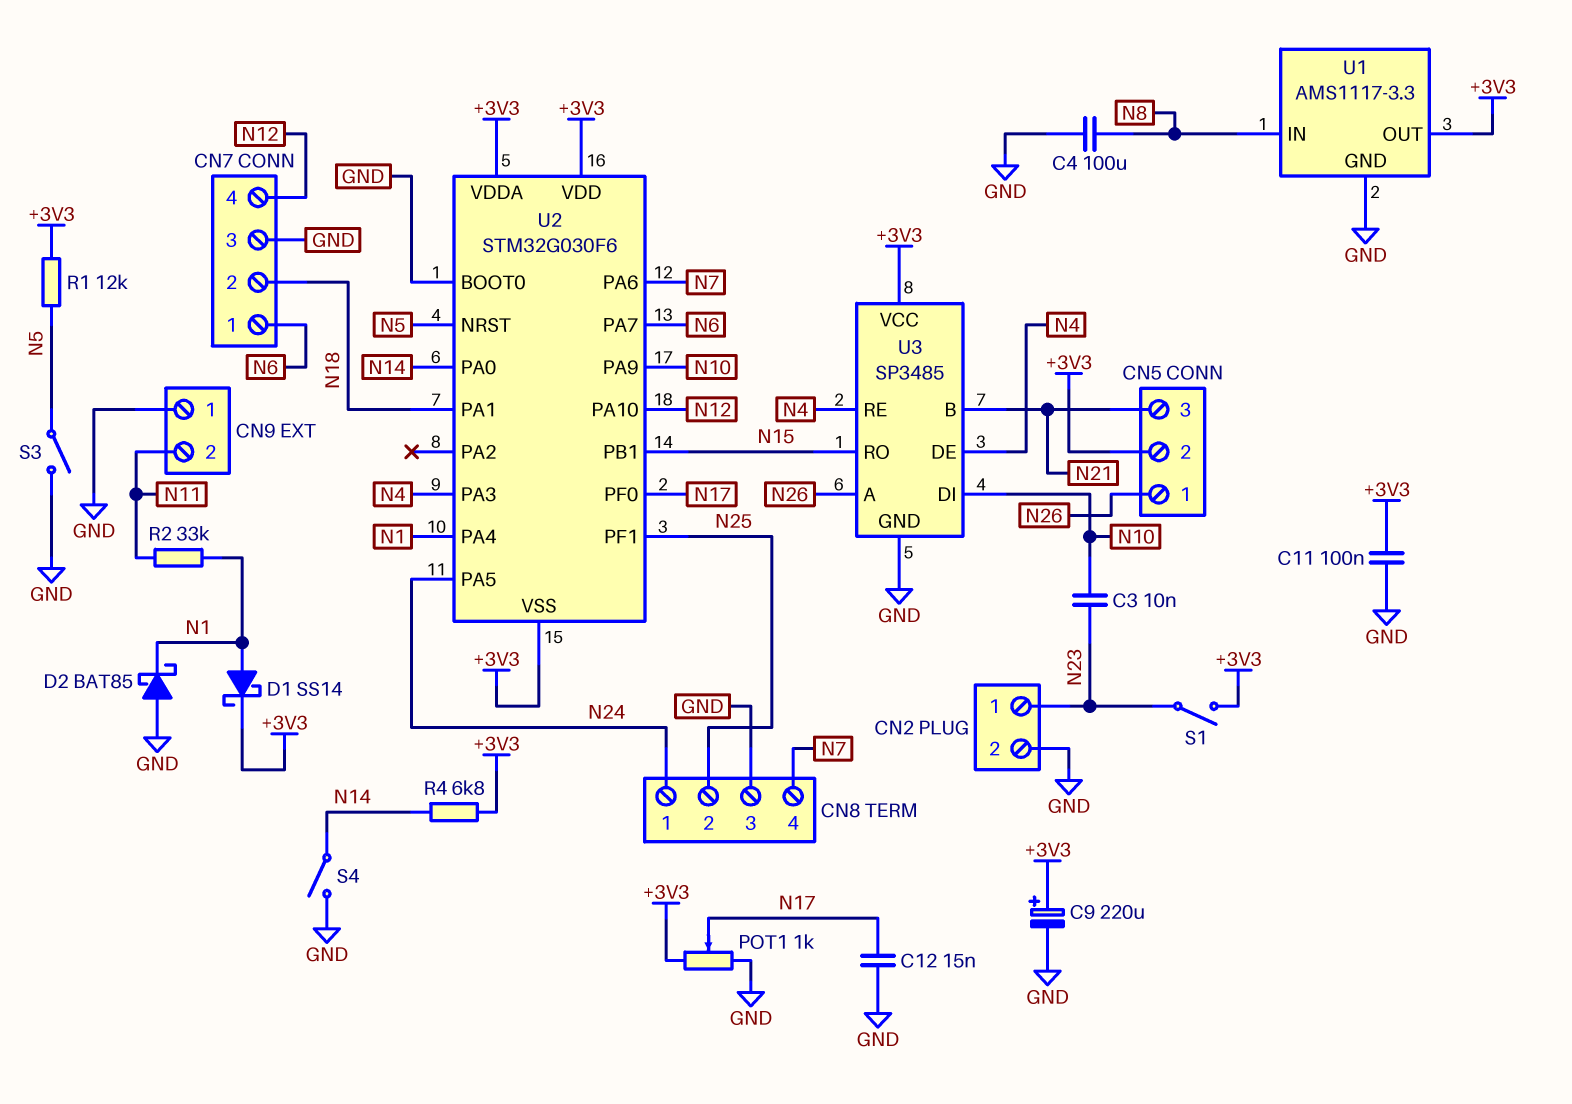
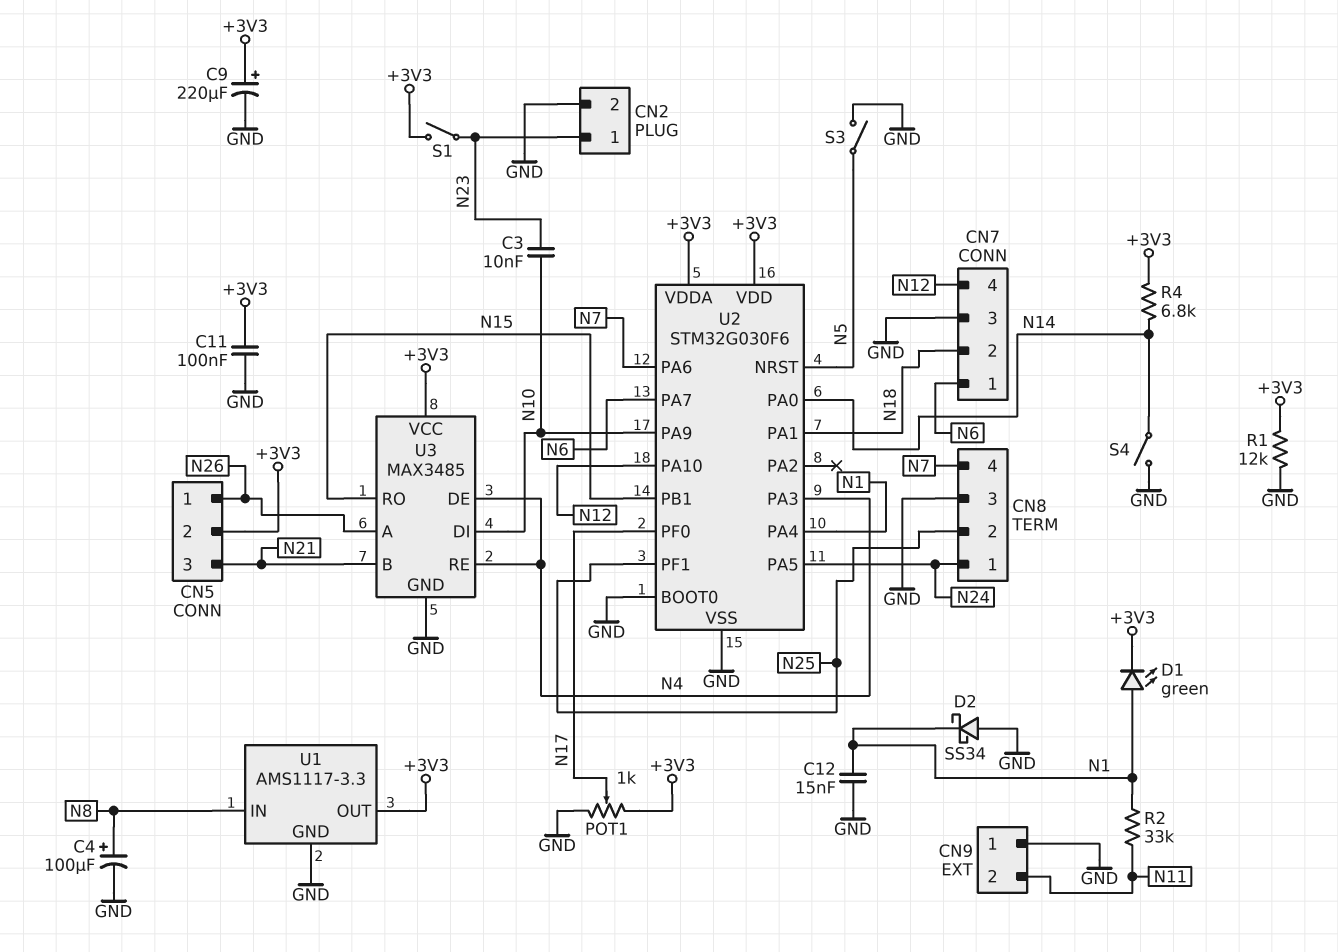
C4: 100uF (GND, N8) -> 100uF (plus N8, minus GND)
C12: 15nF (GND, N17) -> 15nF (GND, N1)
D1: schottky SS14 (A N1, K +3V3) -> LED green (A N1, K +3V3)
D2: schottky BAT85 (A GND, K N1) -> schottky SS34 (A GND, K N1)
R1: 12k (+3V3, N5) -> 12k (+3V3, GND)
U2 pin VSS: +3V3 -> GND
U3: SP3485 -> MAX3485

